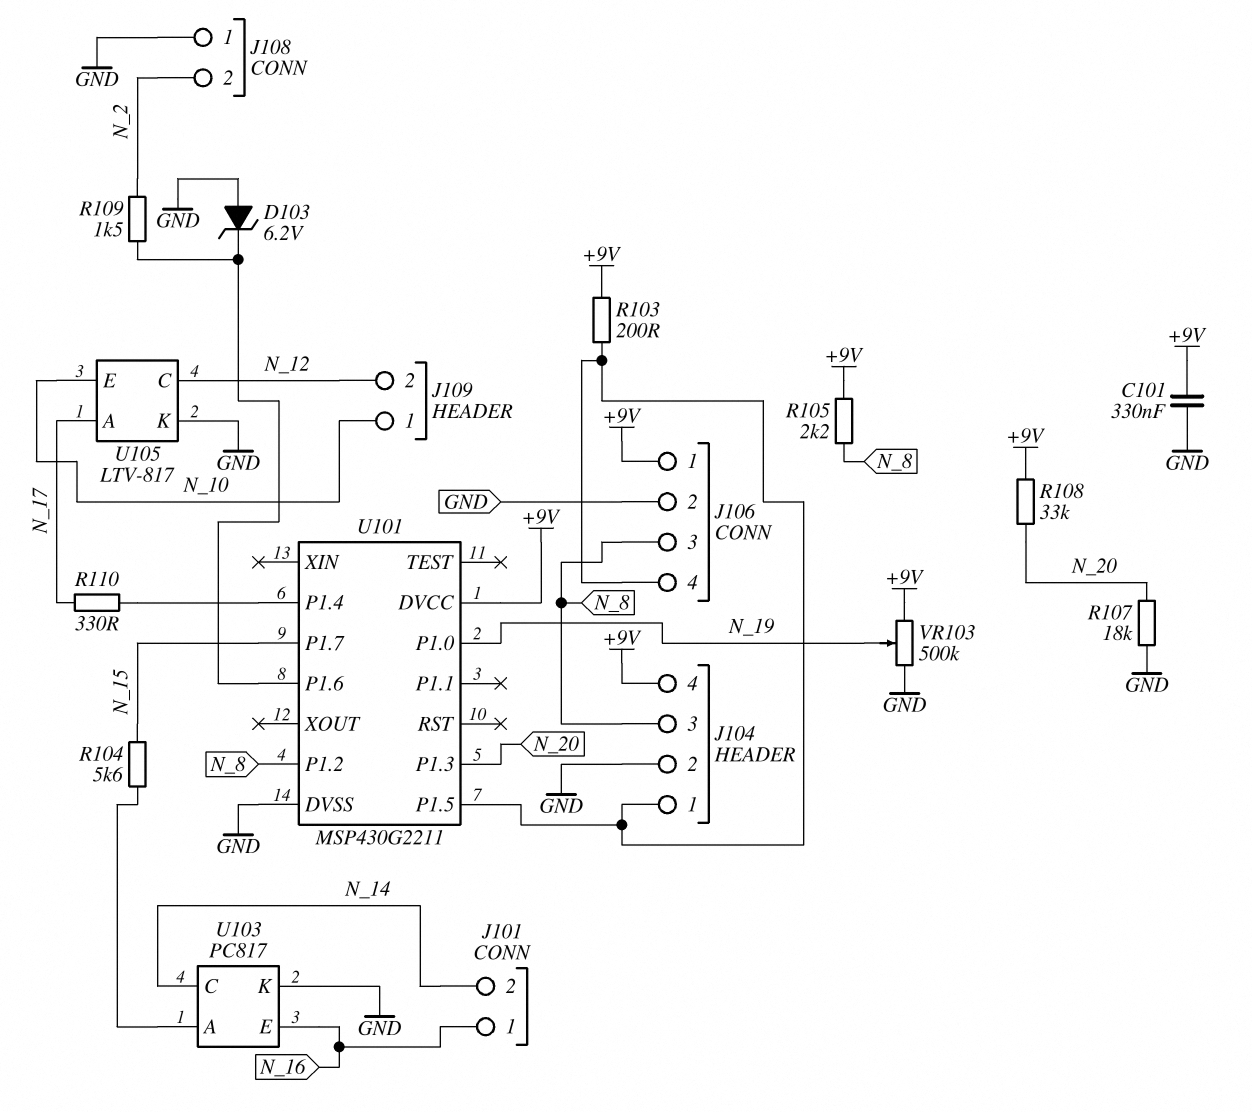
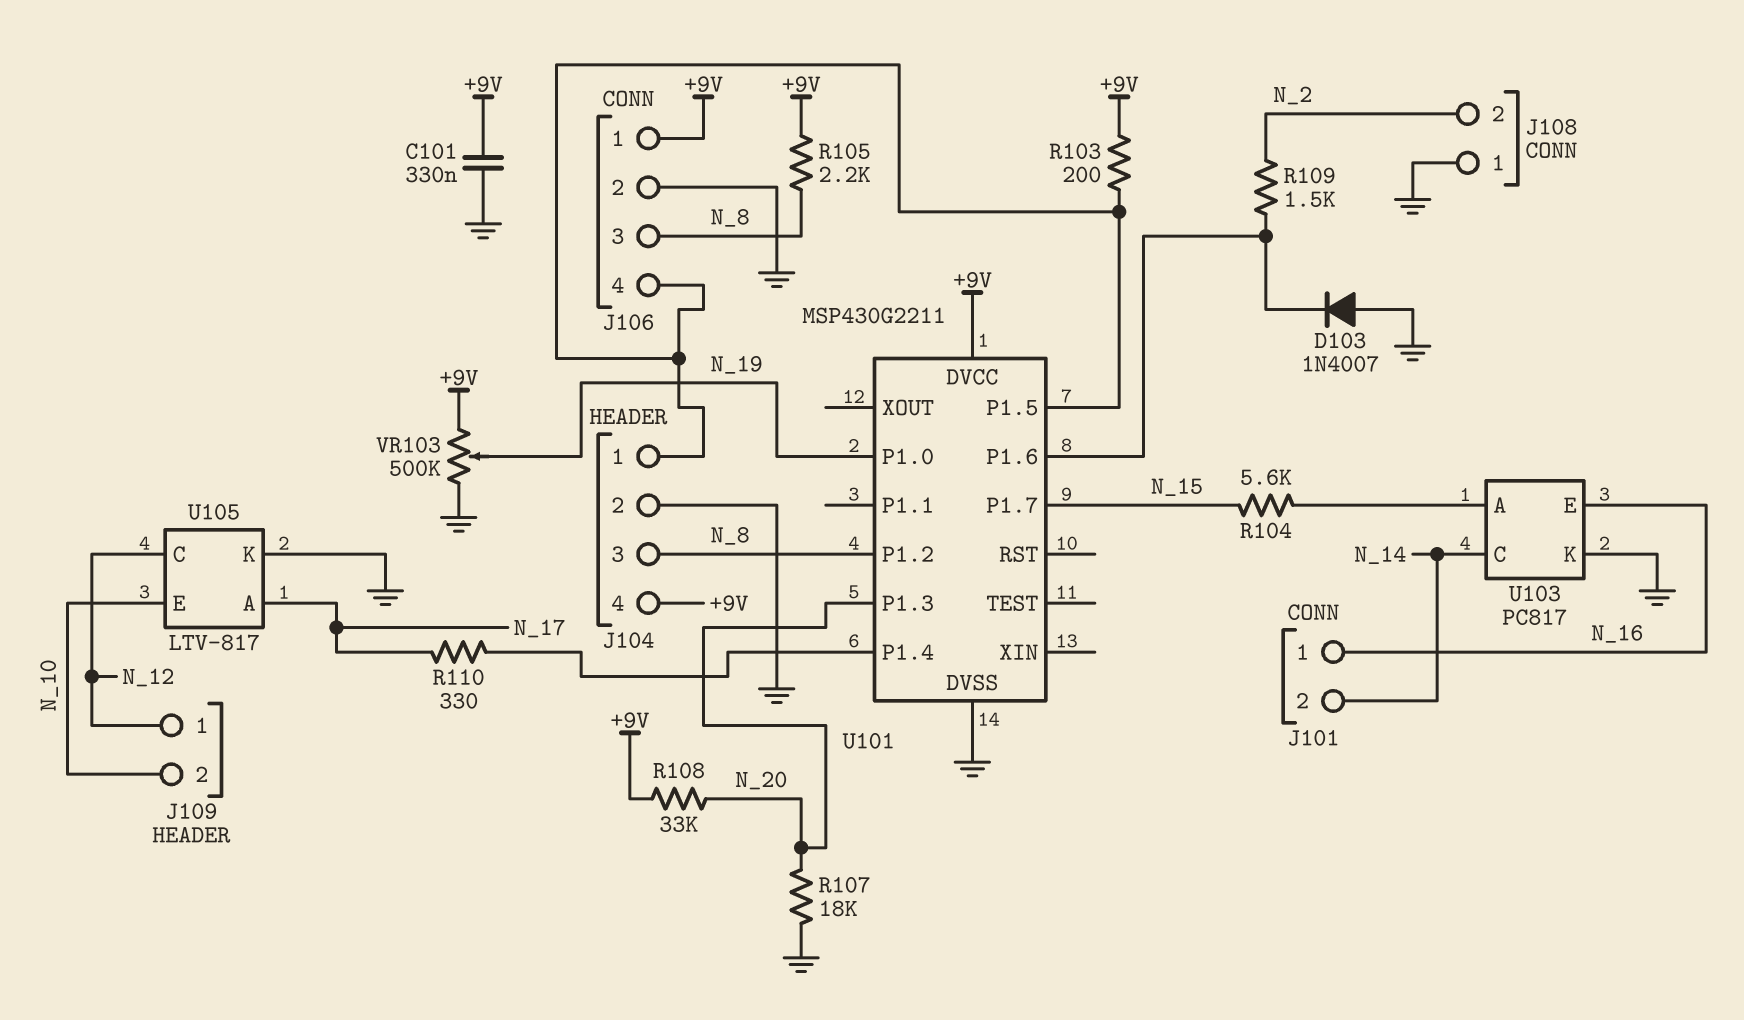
D103: zener 6.2V (A GND, K U101/P1.6) -> diode 1N4007 (A GND, K U101/P1.6)
J109 pin 1: N_10 -> N_12
J109 pin 2: N_12 -> N_10

